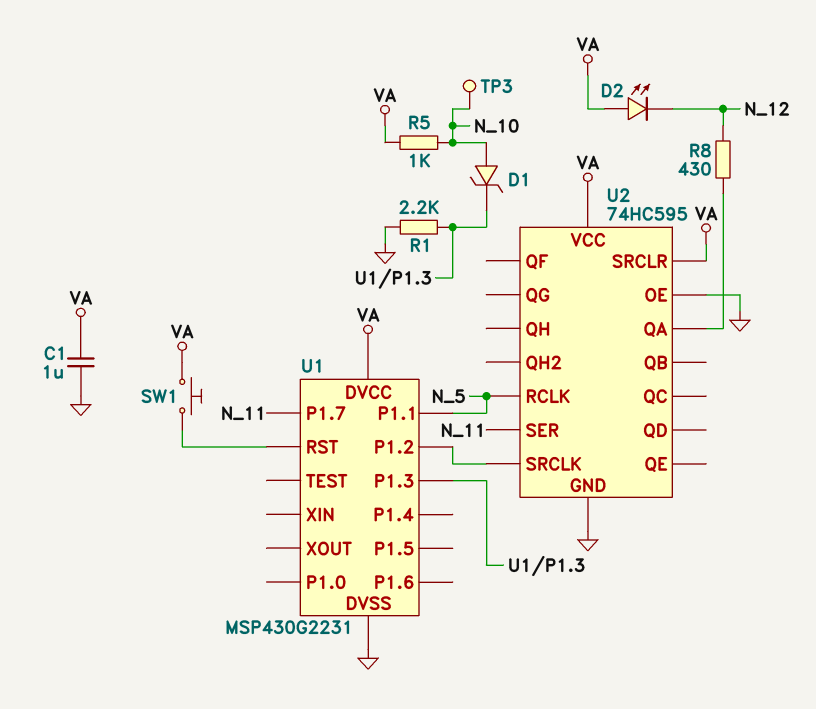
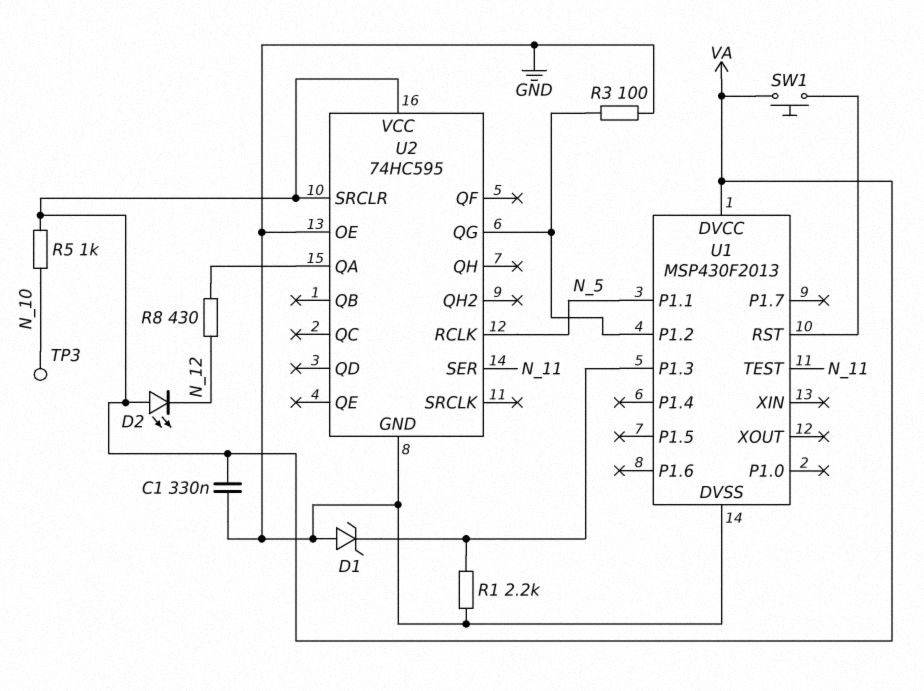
C1: 1uF (GND, VA) -> 330nF (GND, VA)
D1: zener (A N_10, K U1/P1.3) -> zener (A GND, K U1/P1.3)
R3: none -> 100 (GND, U1/P1.2)
U1: MSP430G2231 -> MSP430F2013
U1 pin P1.7: N_11 -> none
U1 pin TEST: none -> N_11
U2 pin QG: none -> U1/P1.2
U2 pin SRCLK: U1/P1.2 -> none

